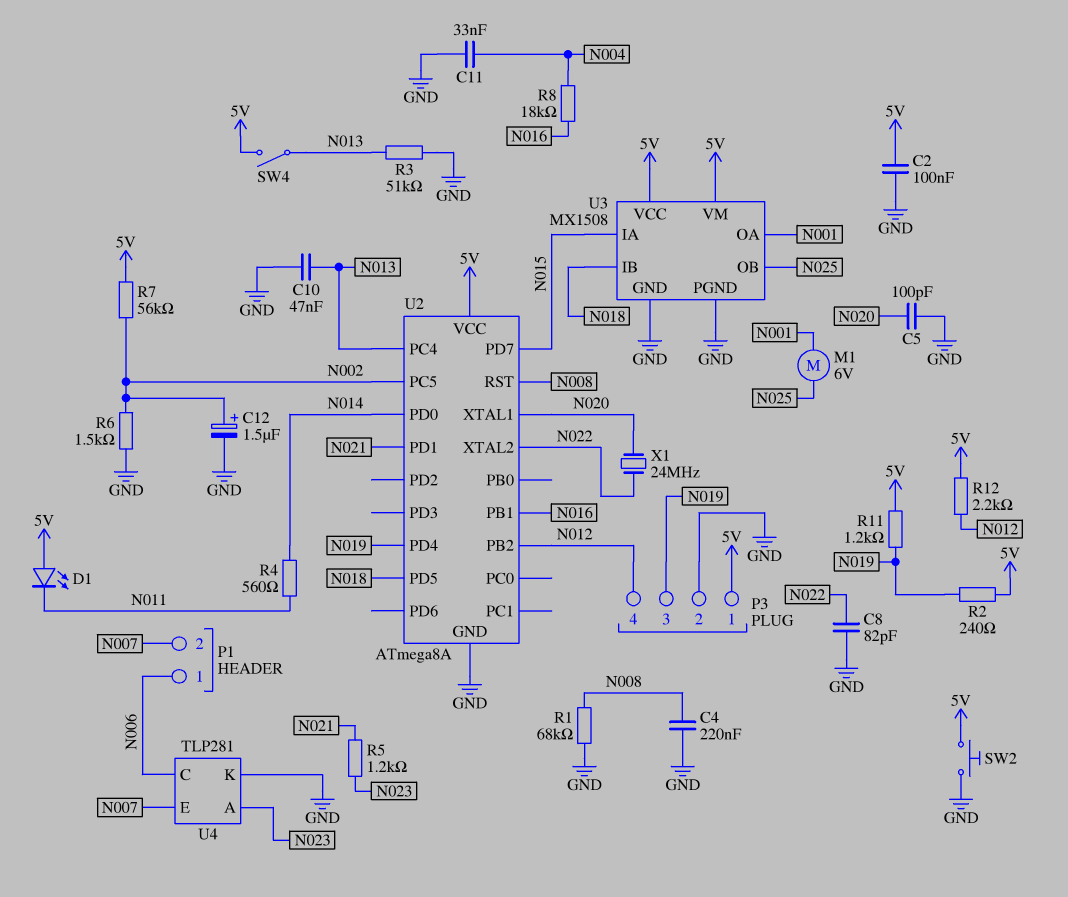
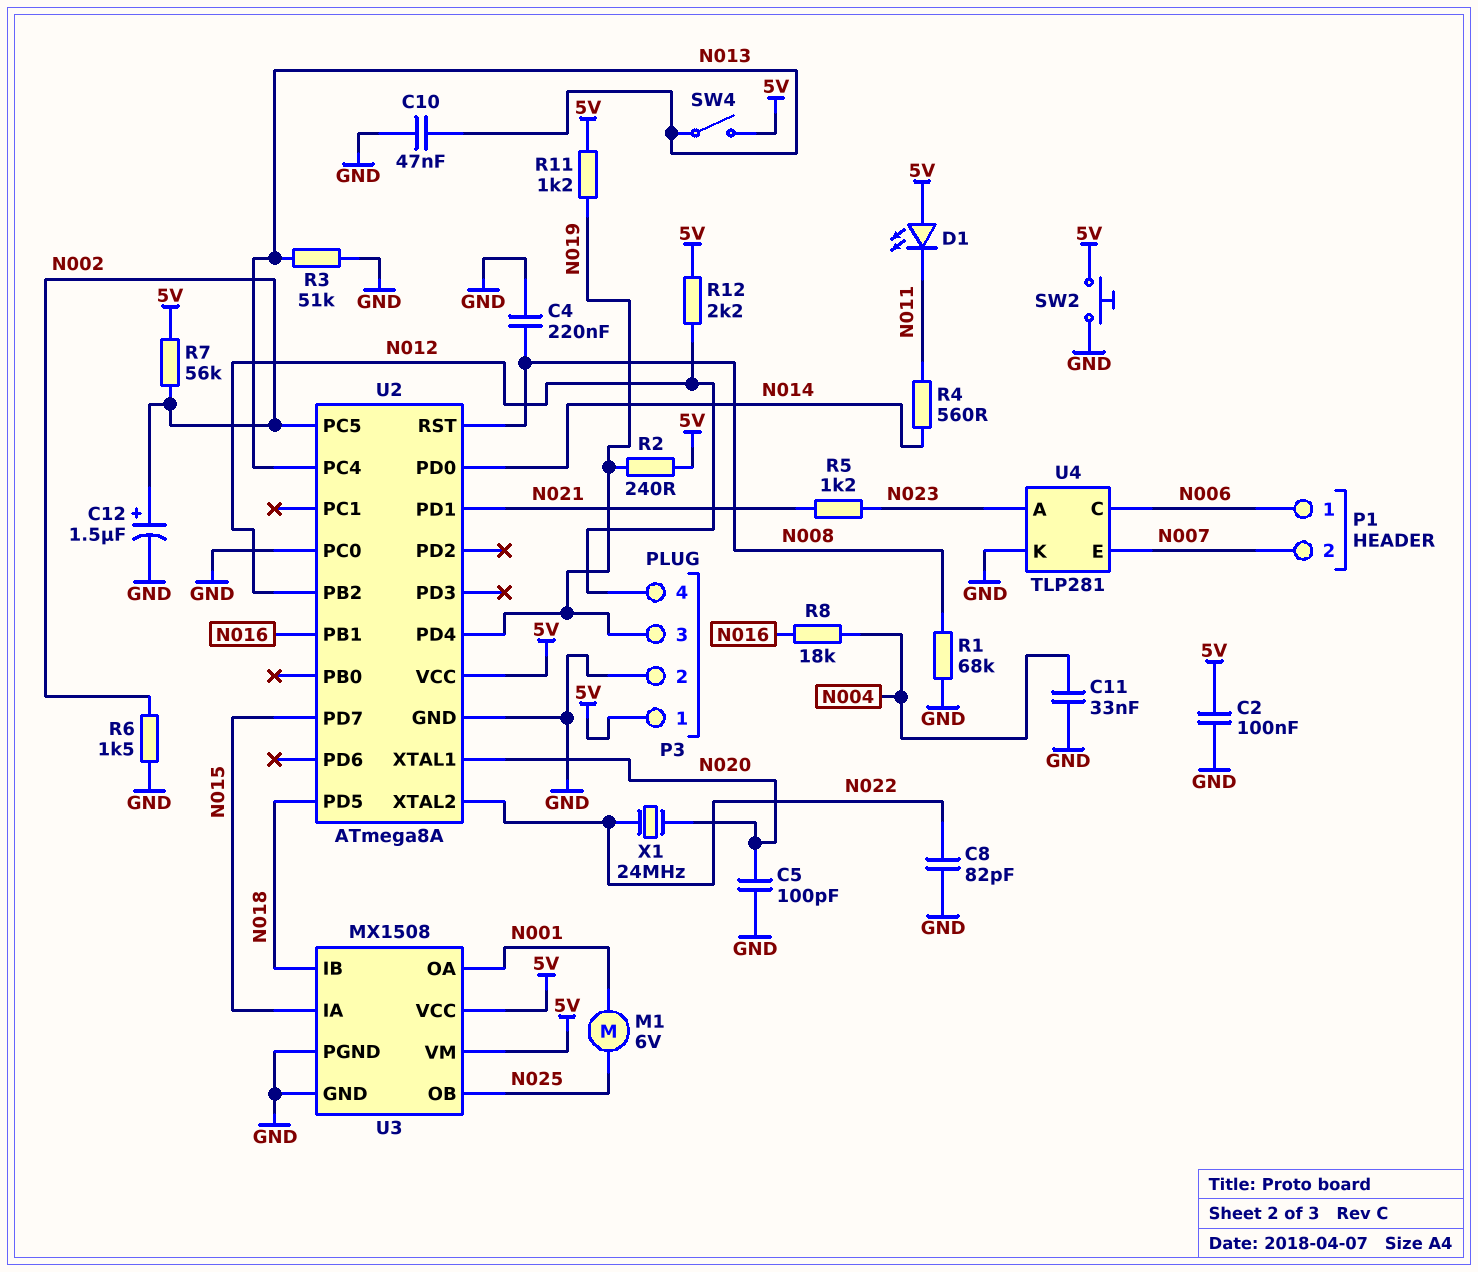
U2 pin PC0: none -> GND

